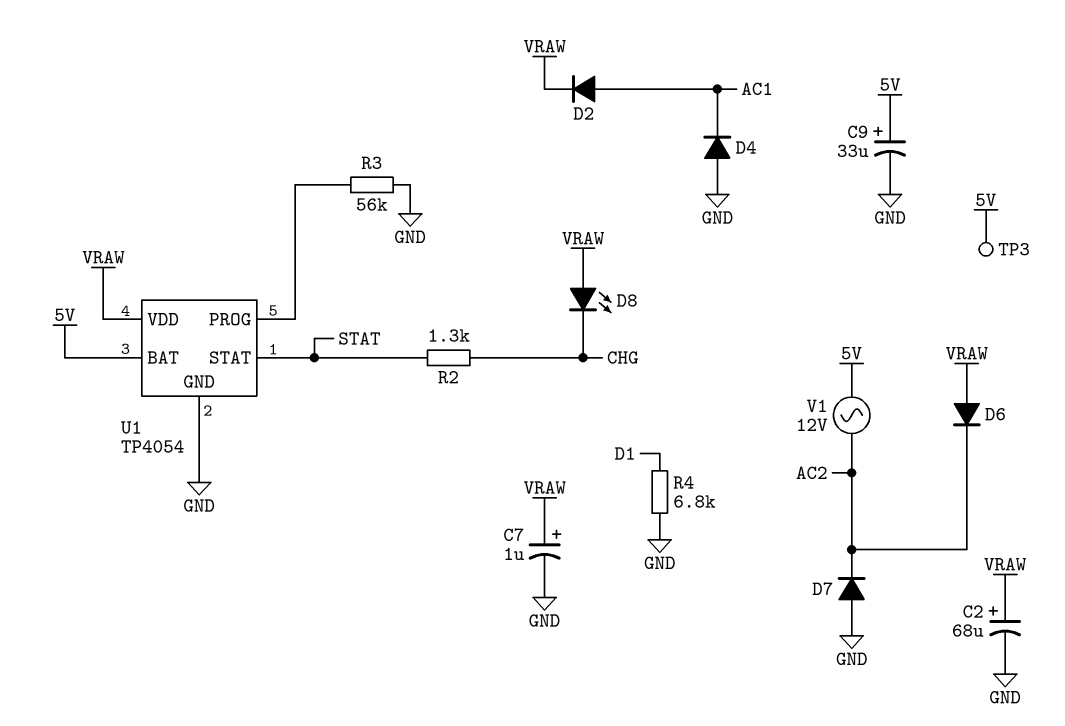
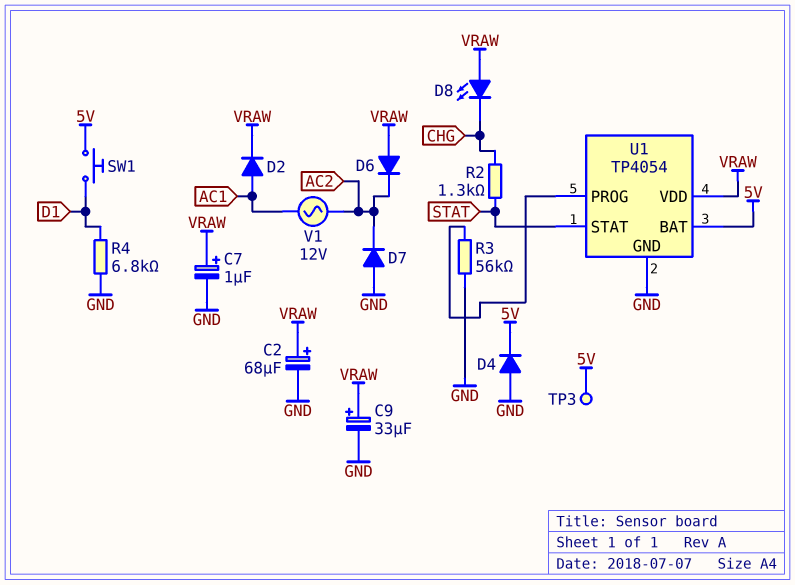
C9: 33uF (plus 5V, minus GND) -> 33uF (plus VRAW, minus GND)
D4: diode (A GND, K AC1) -> diode (A GND, K 5V)
SW1: none -> button (5V, D1)
V1: AC 12V (5V, AC2) -> AC 12V (AC1, AC2)

